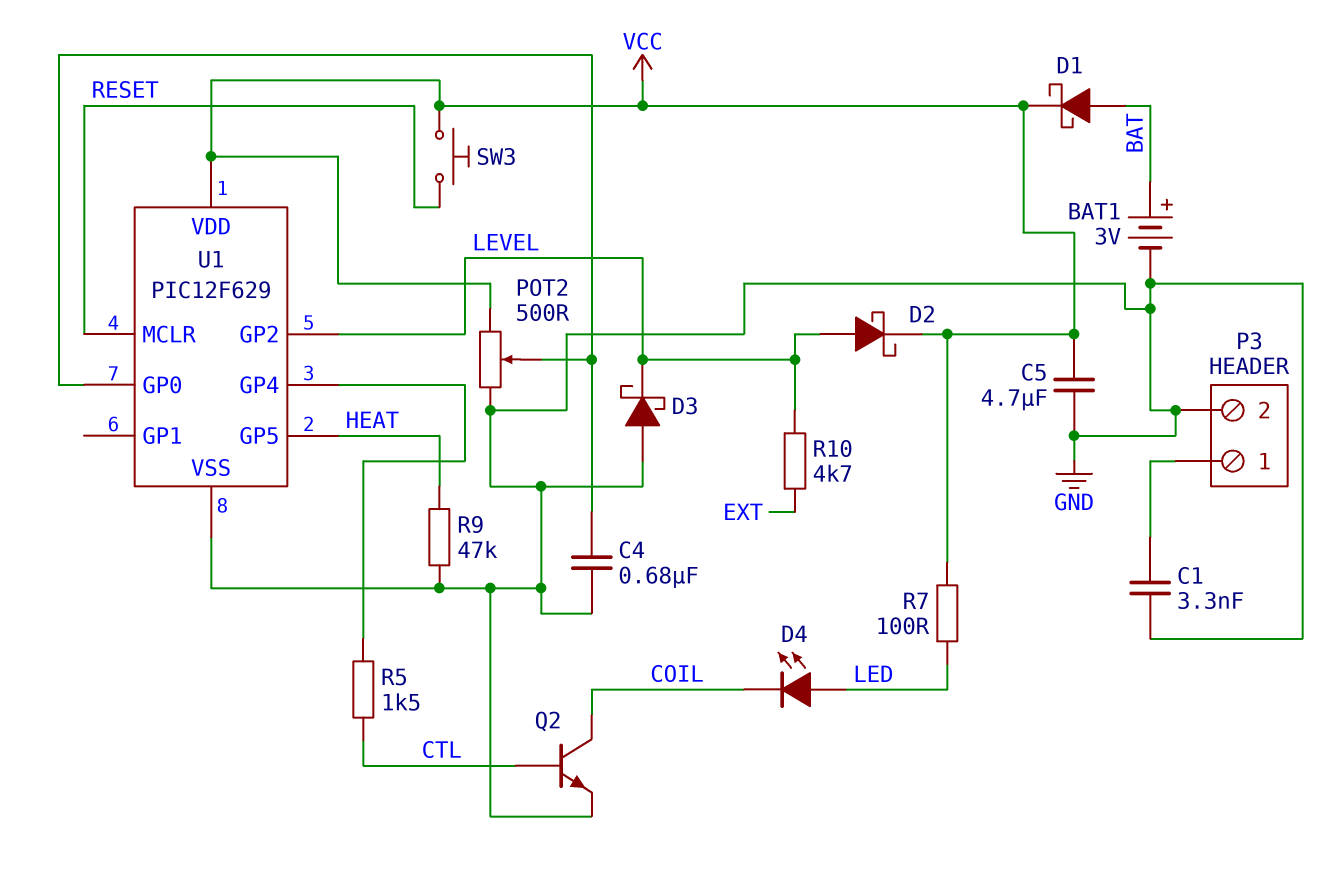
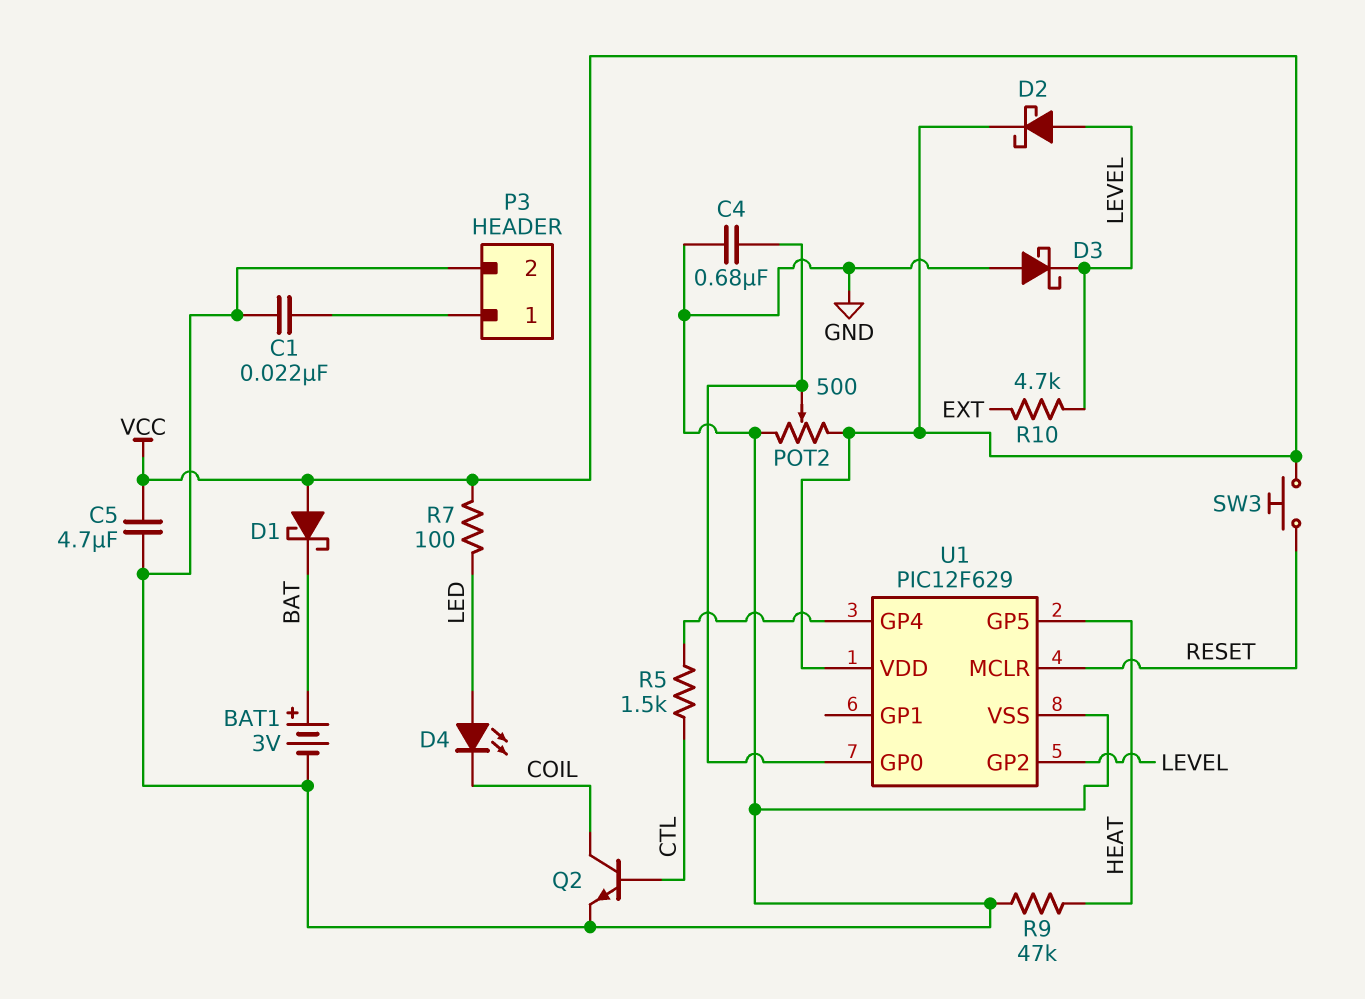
C1: 3.3nF (GND, P3/1) -> 22nF (GND, P3/1)
D1: schottky (A BAT, K VCC) -> schottky (A VCC, K BAT)

